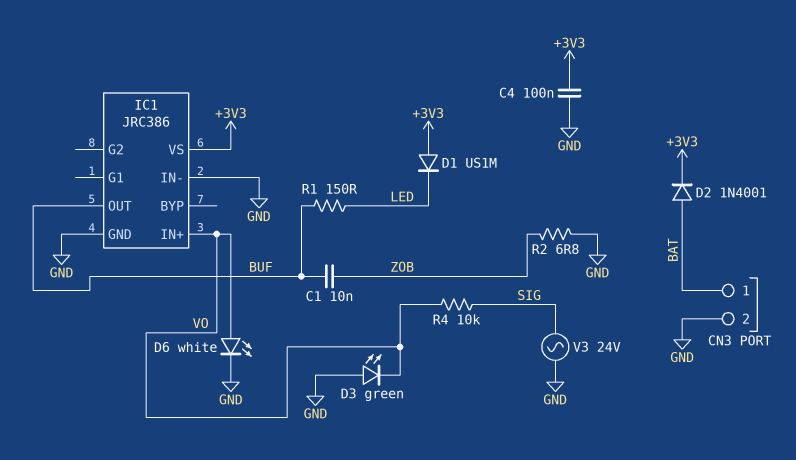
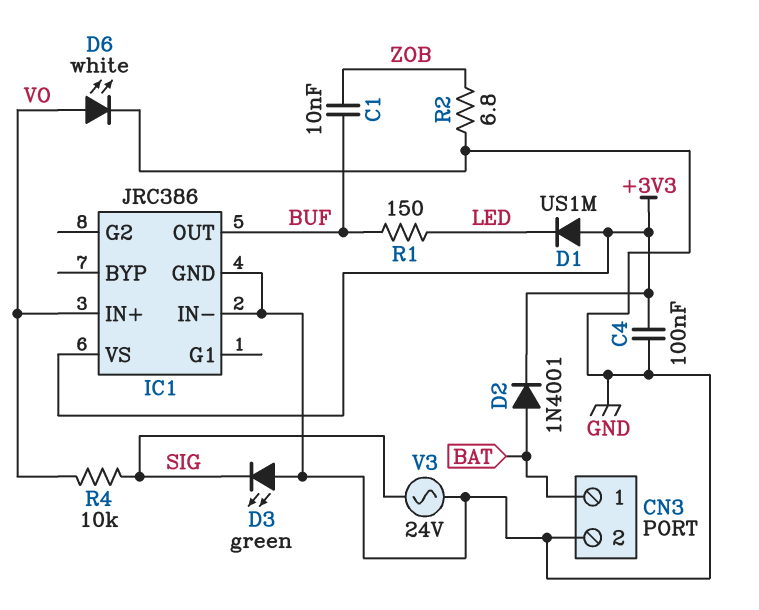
D3: LED green (A GND, K VO) -> LED green (A GND, K SIG)

